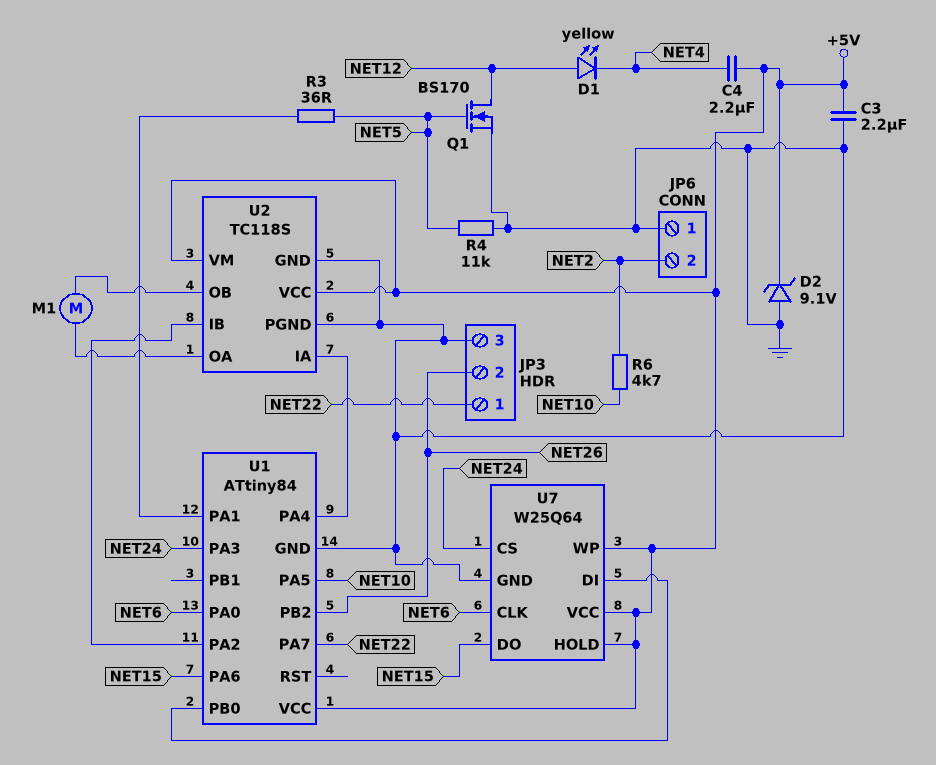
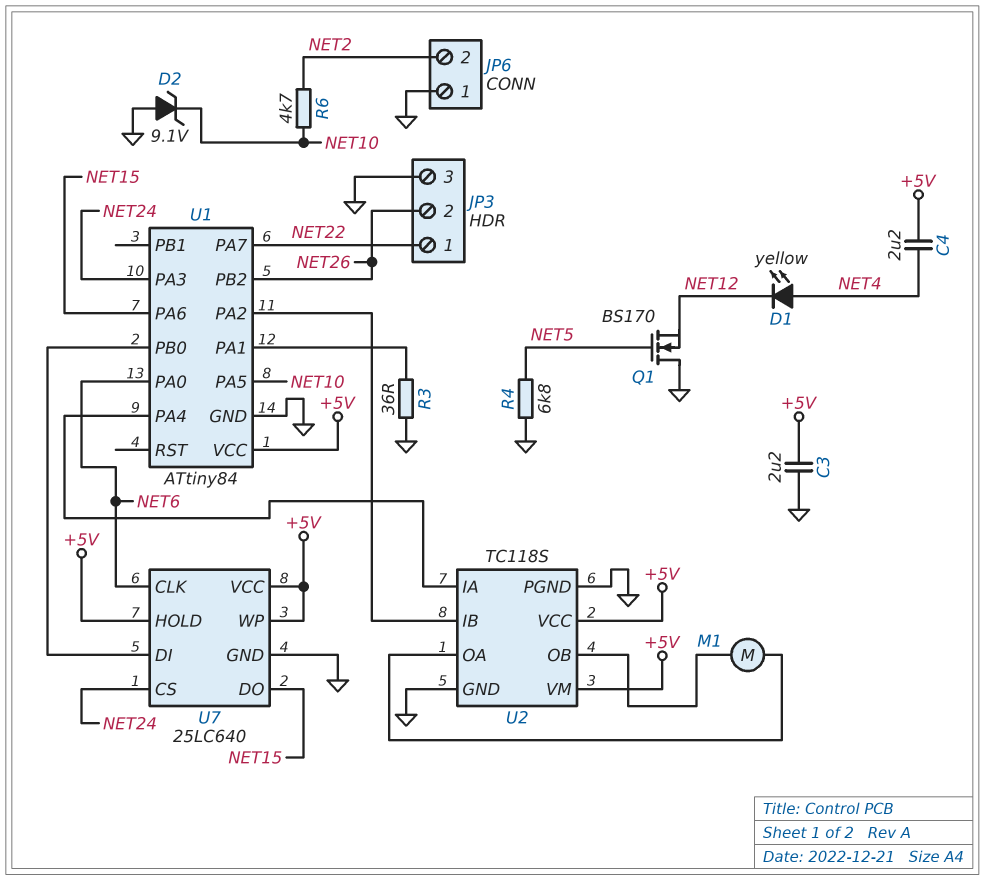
D1: LED yellow (A NET12, K NET4) -> LED yellow (A NET4, K NET12)
D2: zener 9.1V (A GND, K +5V) -> zener 9.1V (A GND, K NET10)
Q1: NMOS BS170 (G NET5, D NET12, S GND) -> NMOS BS170 (G NET5, D GND, S NET12)
R3: 36 (NET5, U1/PA1) -> 36 (GND, U1/PA1)
R4: 11k (GND, NET5) -> 6.8k (GND, NET5)
U7: W25Q64 -> 25LC640

